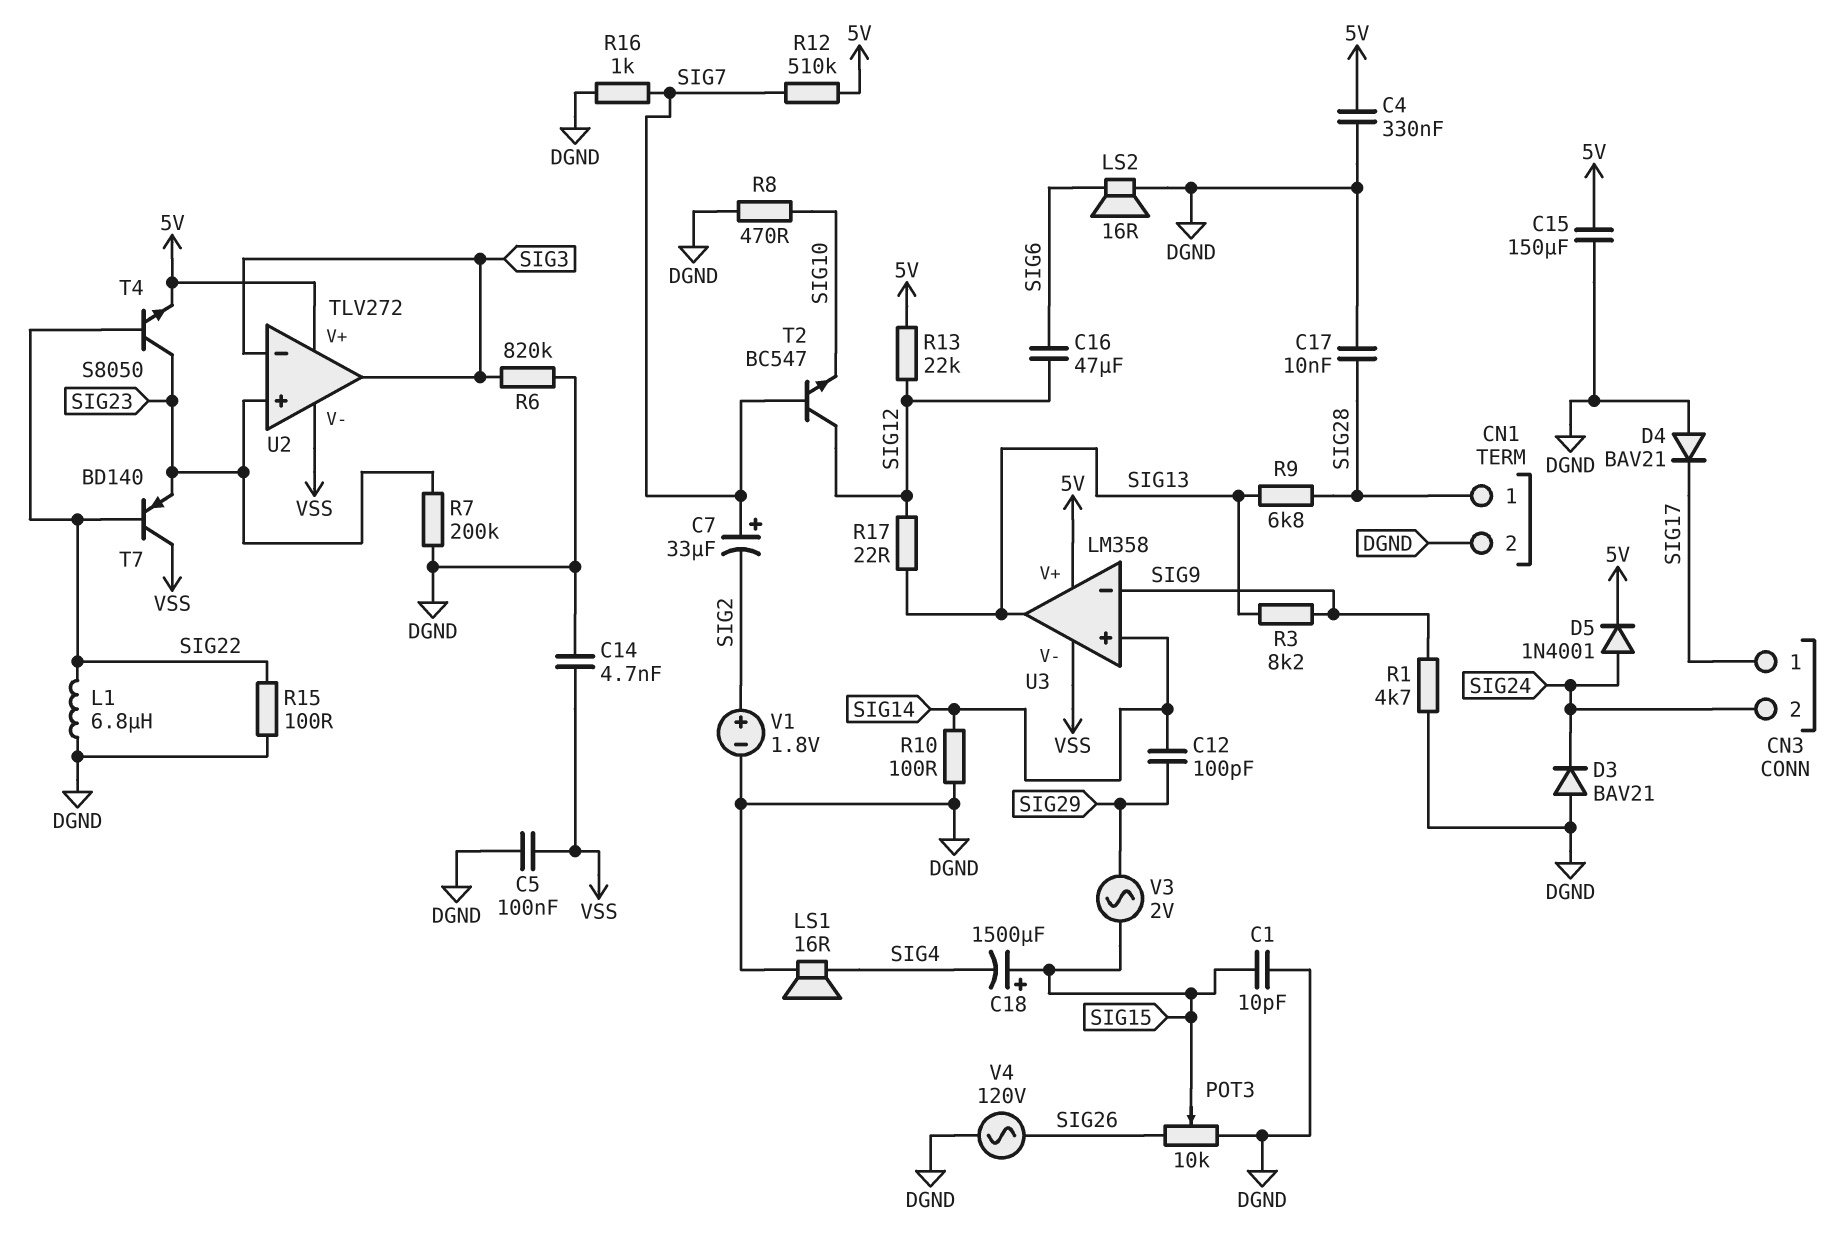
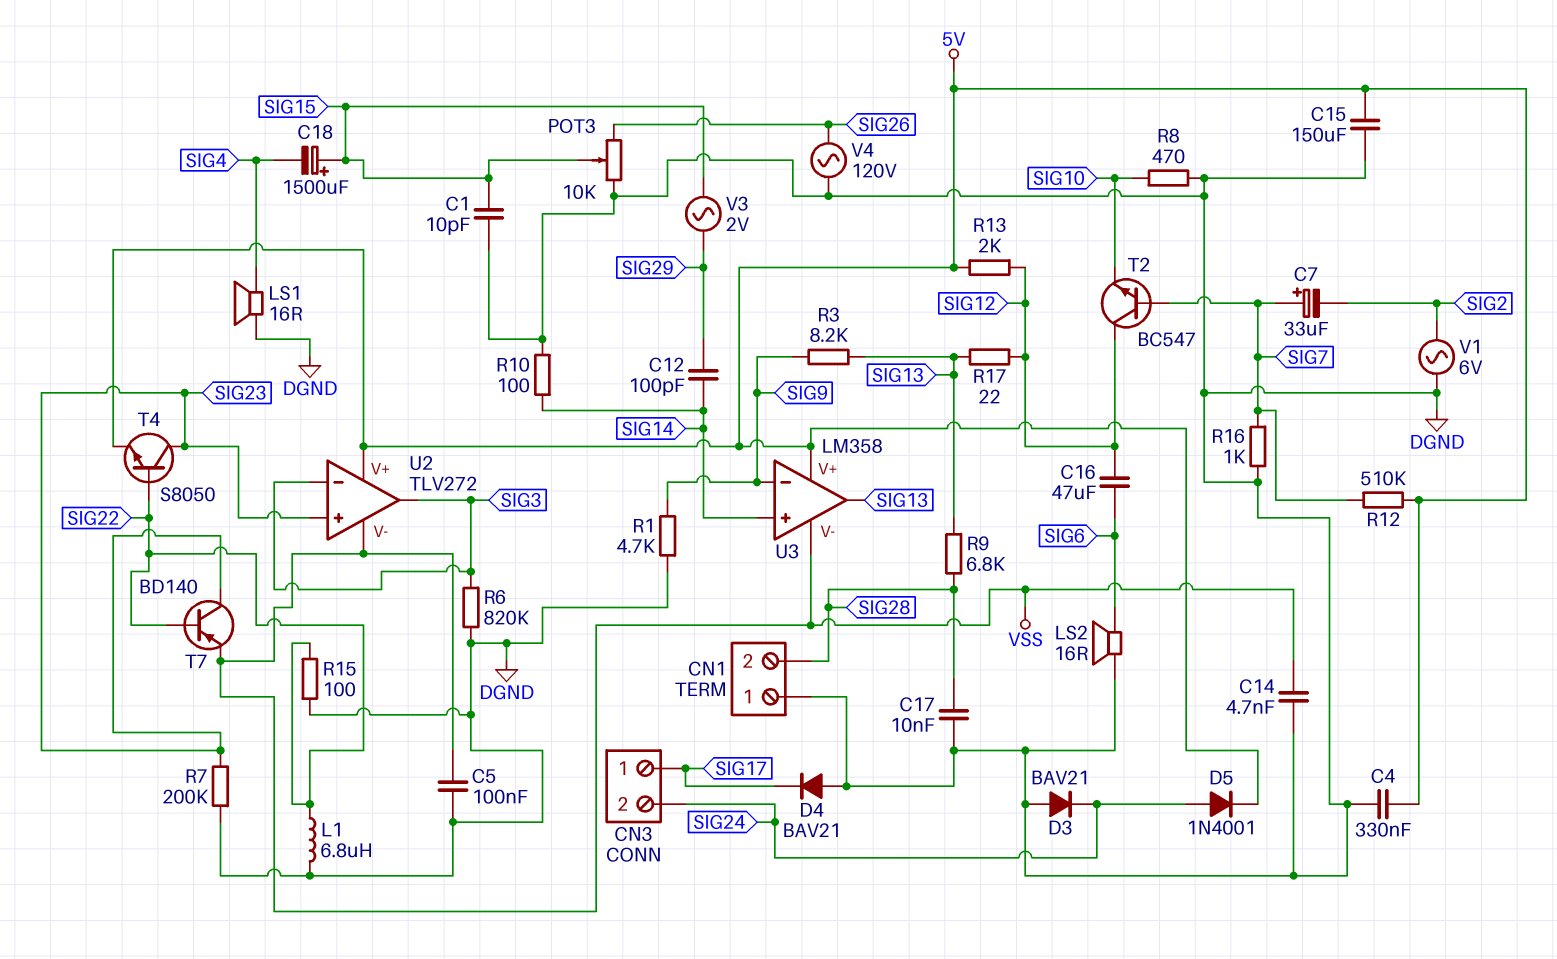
CN1 pin 1: SIG28 -> DGND
CN1 pin 2: DGND -> SIG28
R13: 22k (5V, SIG12) -> 2k (5V, SIG12)
T7: PNP BD140 (B SIG22, C VSS, E SIG23) -> PNP BD140 (B SIG22, C SIG23, E VSS)
V1: 1.8V (plus SIG2, minus DGND) -> AC 6V (DGND, SIG2)

